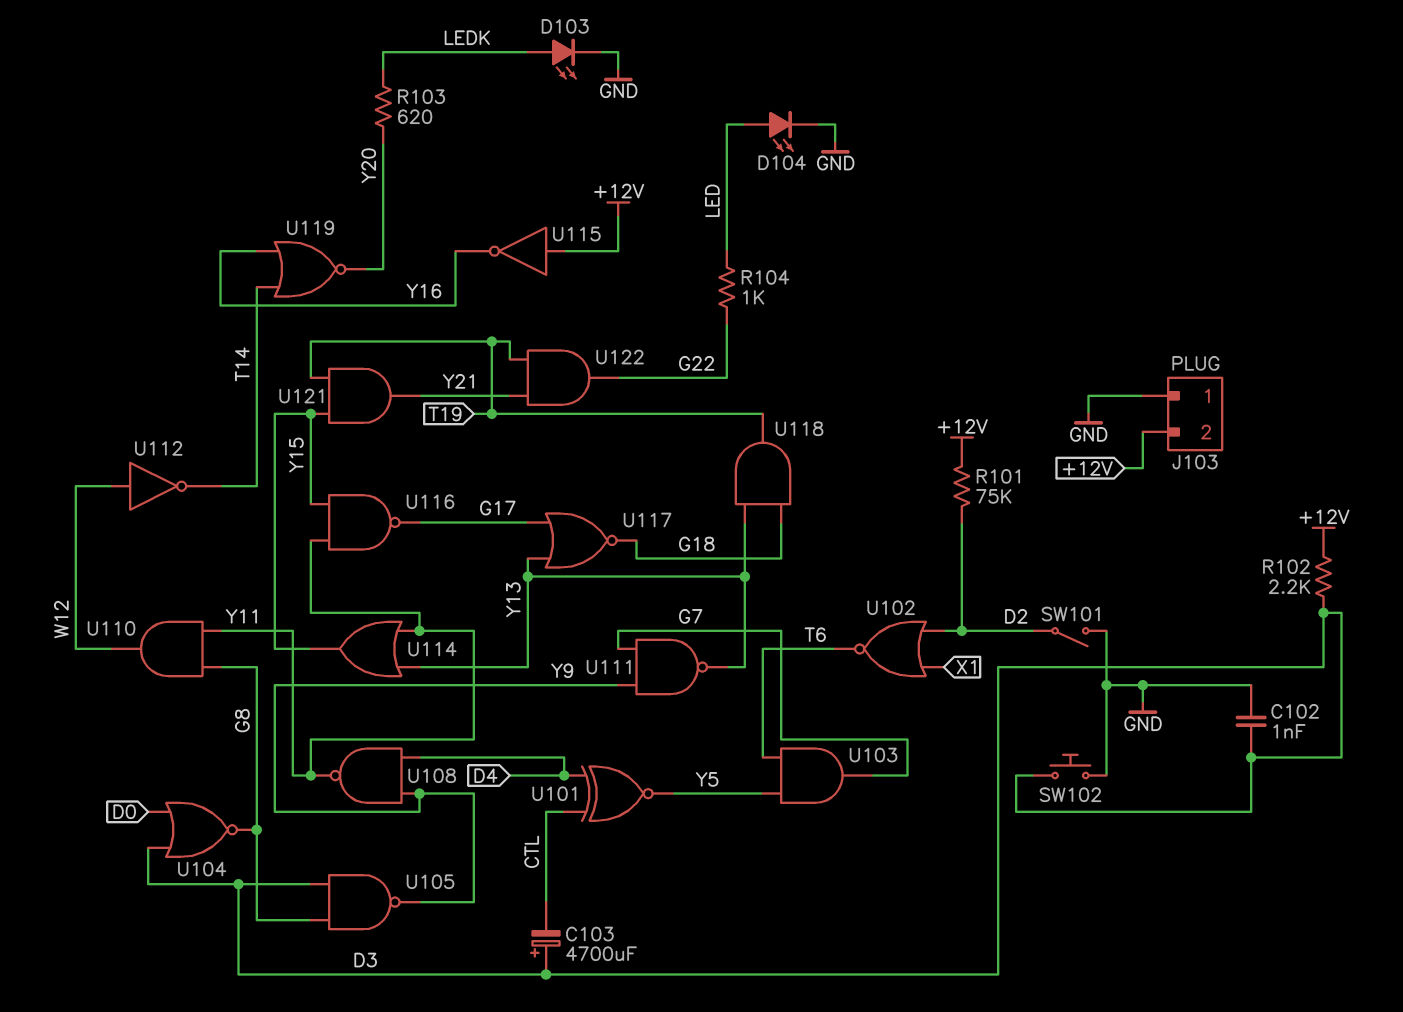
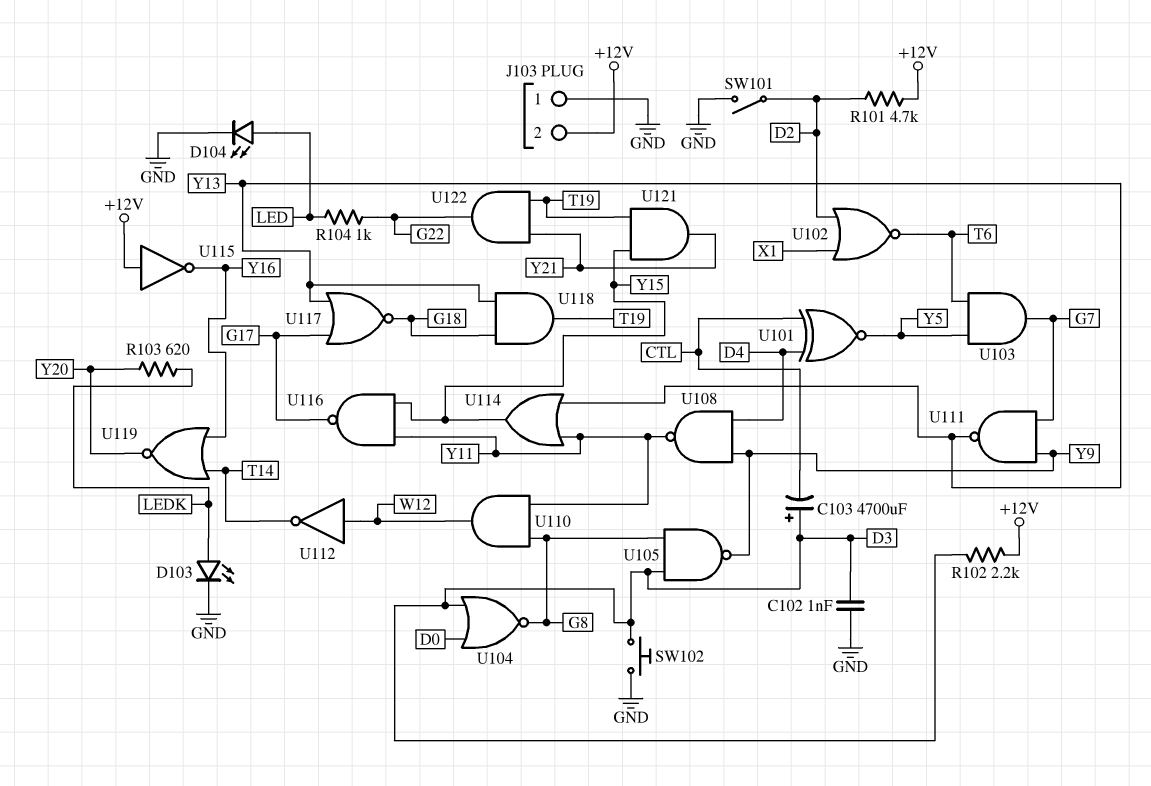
R101: 75k (+12V, D2) -> 4.7k (+12V, D2)

